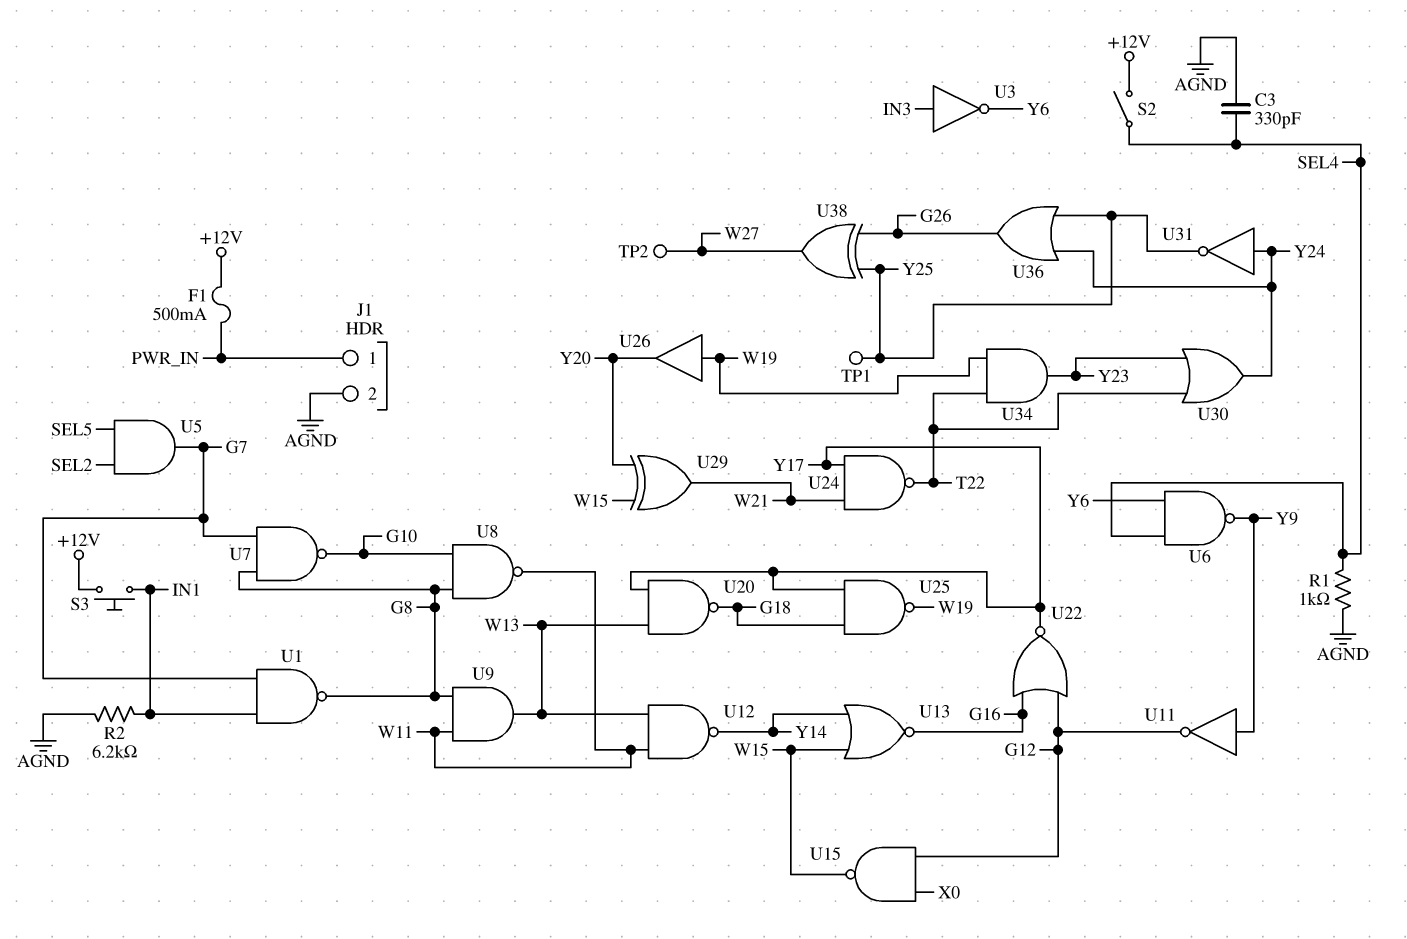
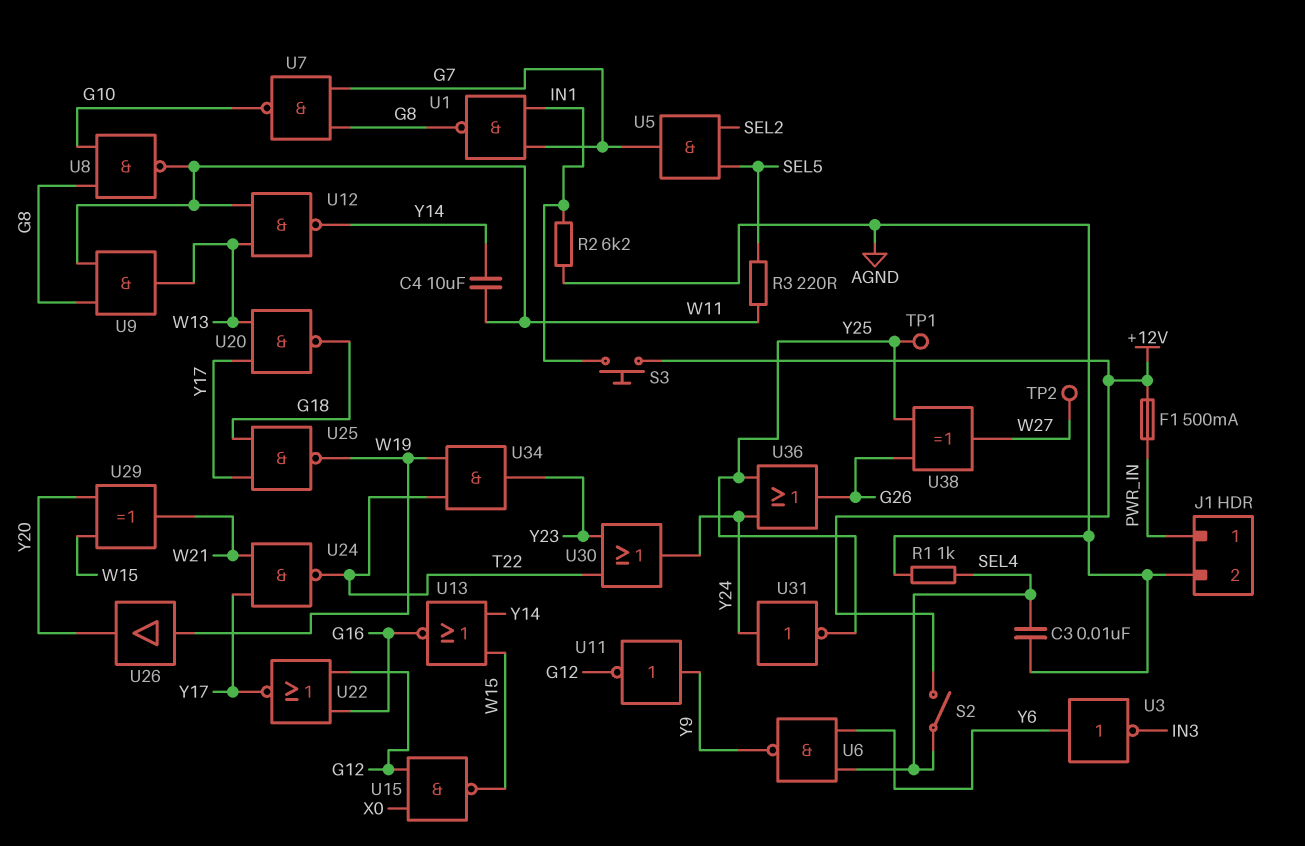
C3: 330pF (AGND, SEL4) -> 10nF (AGND, SEL4)
C4: none -> 10uF (W11, Y14)
R3: none -> 220 (SEL5, W11)
U3: NOT (in IN3, out Y6) -> NOT (in Y6, out IN3)

